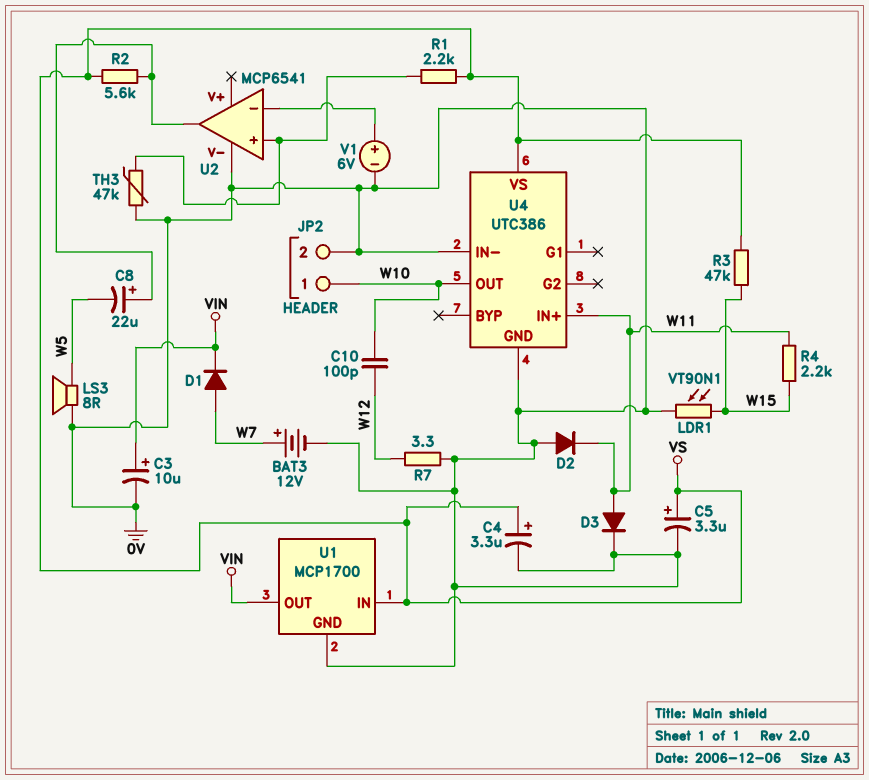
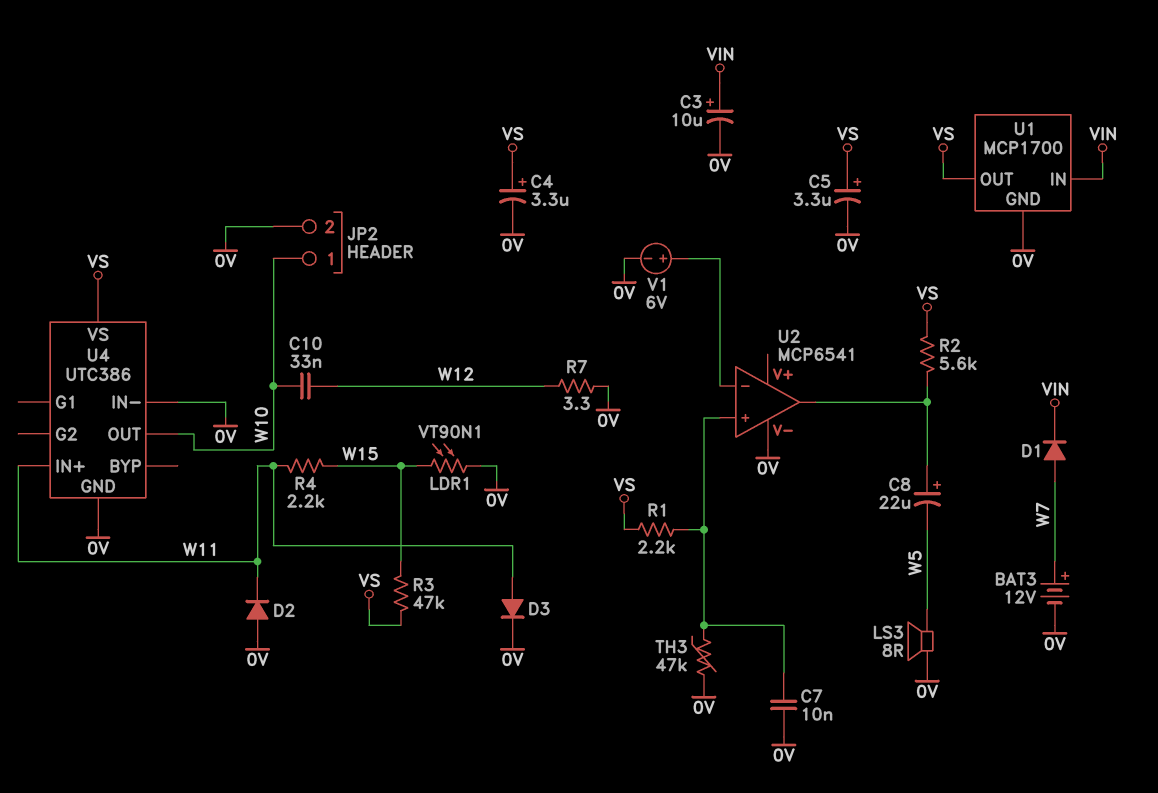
C7: none -> 10nF (0V, U2/in+)
C10: 100pF (W10, W12) -> 33nF (W10, W12)
U1 pin IN: VS -> VIN
U1 pin OUT: VIN -> VS

